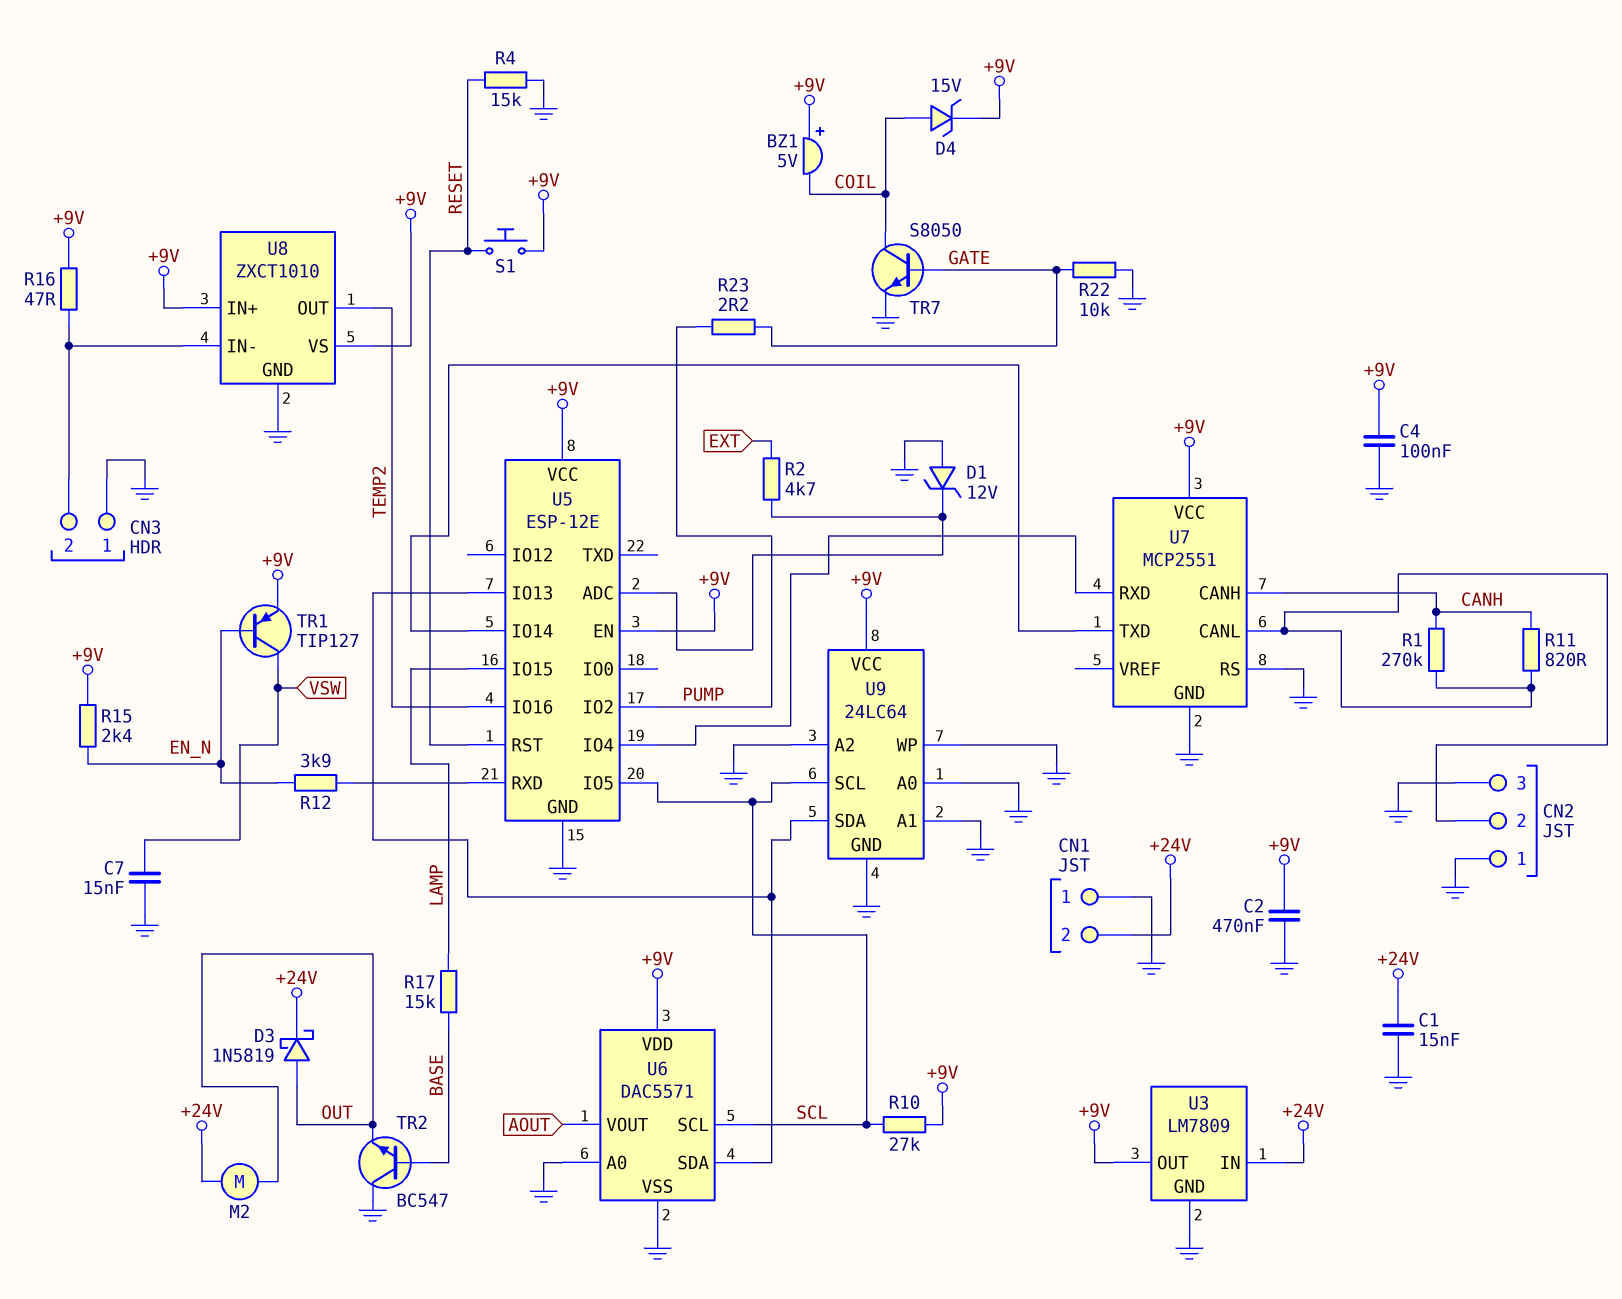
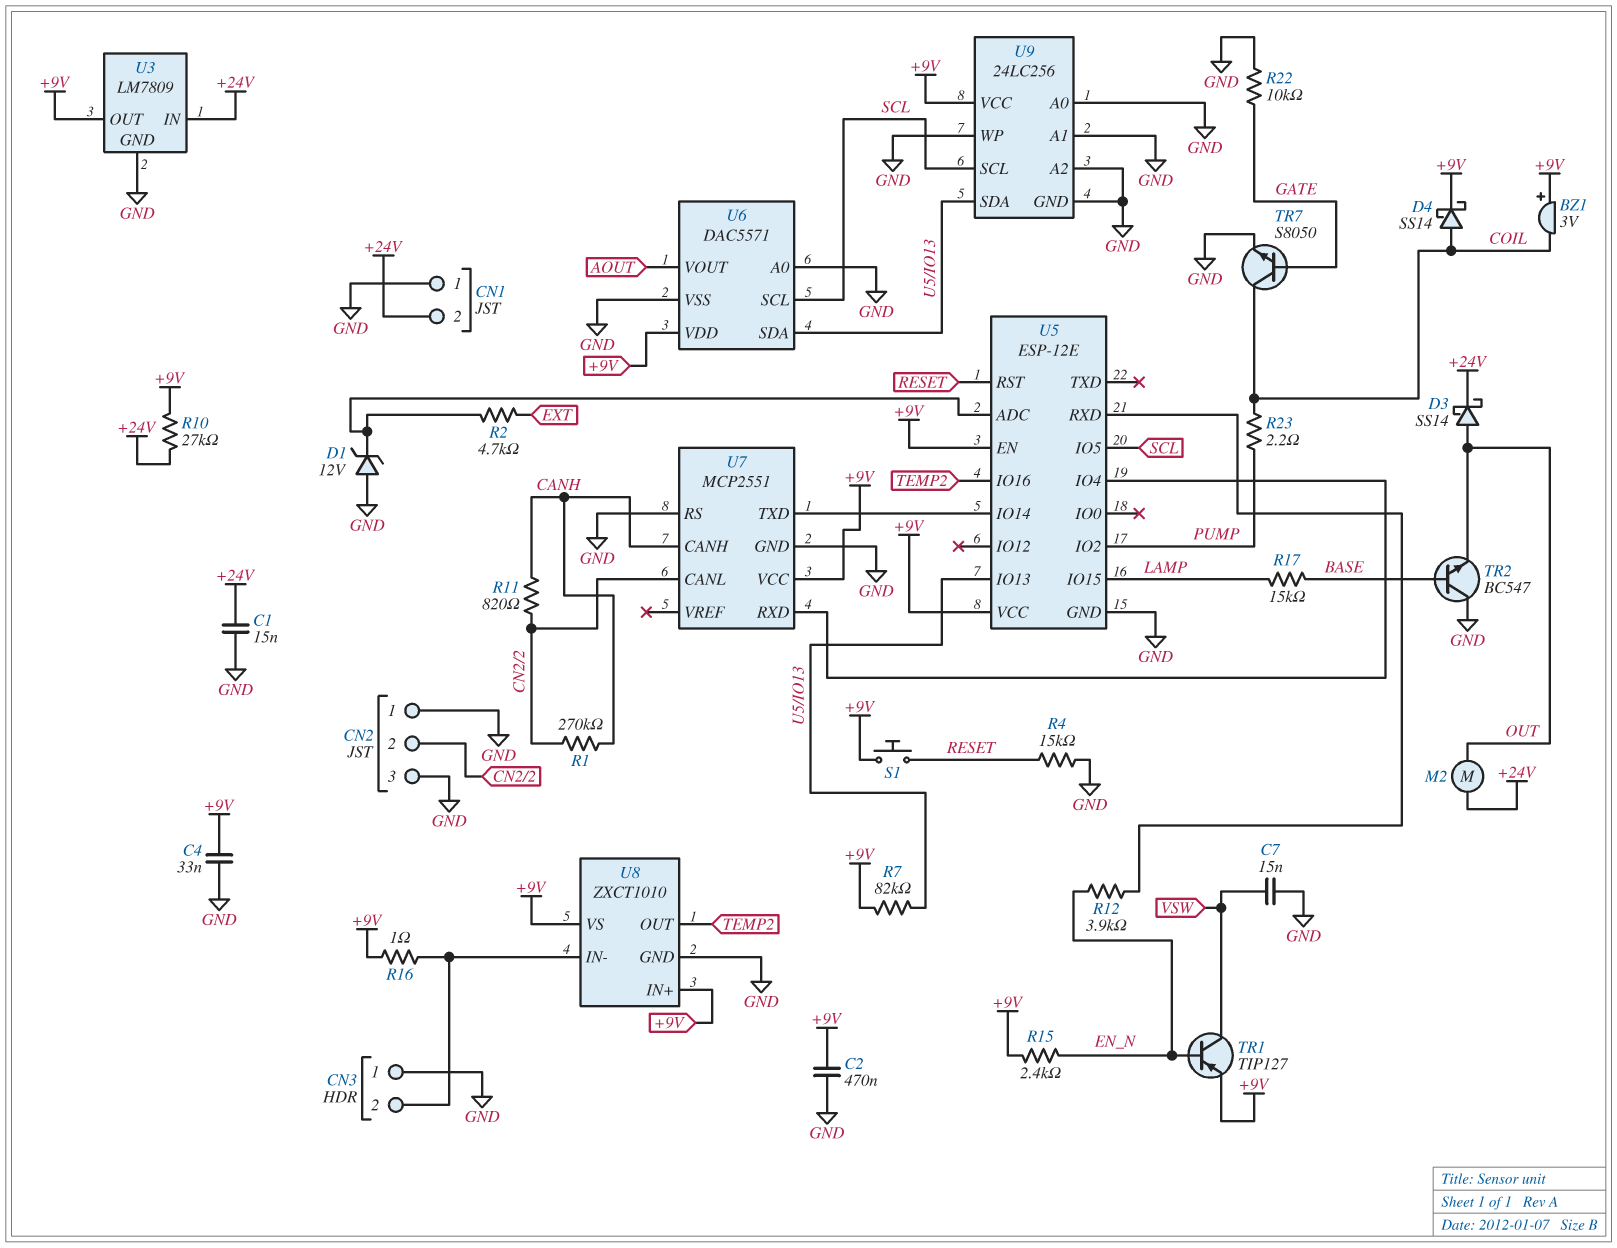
BZ1: buzzer 5V (plus +9V, minus COIL) -> buzzer 3V (plus +9V, minus COIL)
C4: 100nF (+9V, GND) -> 33nF (+9V, GND)
D3: schottky 1N5819 (A OUT, K +24V) -> schottky SS14 (A OUT, K +24V)
D4: zener 15V (A COIL, K +9V) -> schottky SS14 (A COIL, K +9V)
R7: none -> 82k (+9V, U5/IO13)
R10: 27k (+9V, SCL) -> 27k (+9V, +24V)
R16: 47 (+9V, CN3/2) -> 1 (+9V, CN3/2)
R23: 2.2 (GATE, PUMP) -> 2.2 (COIL, PUMP)
U9: 24LC64 -> 24LC256

